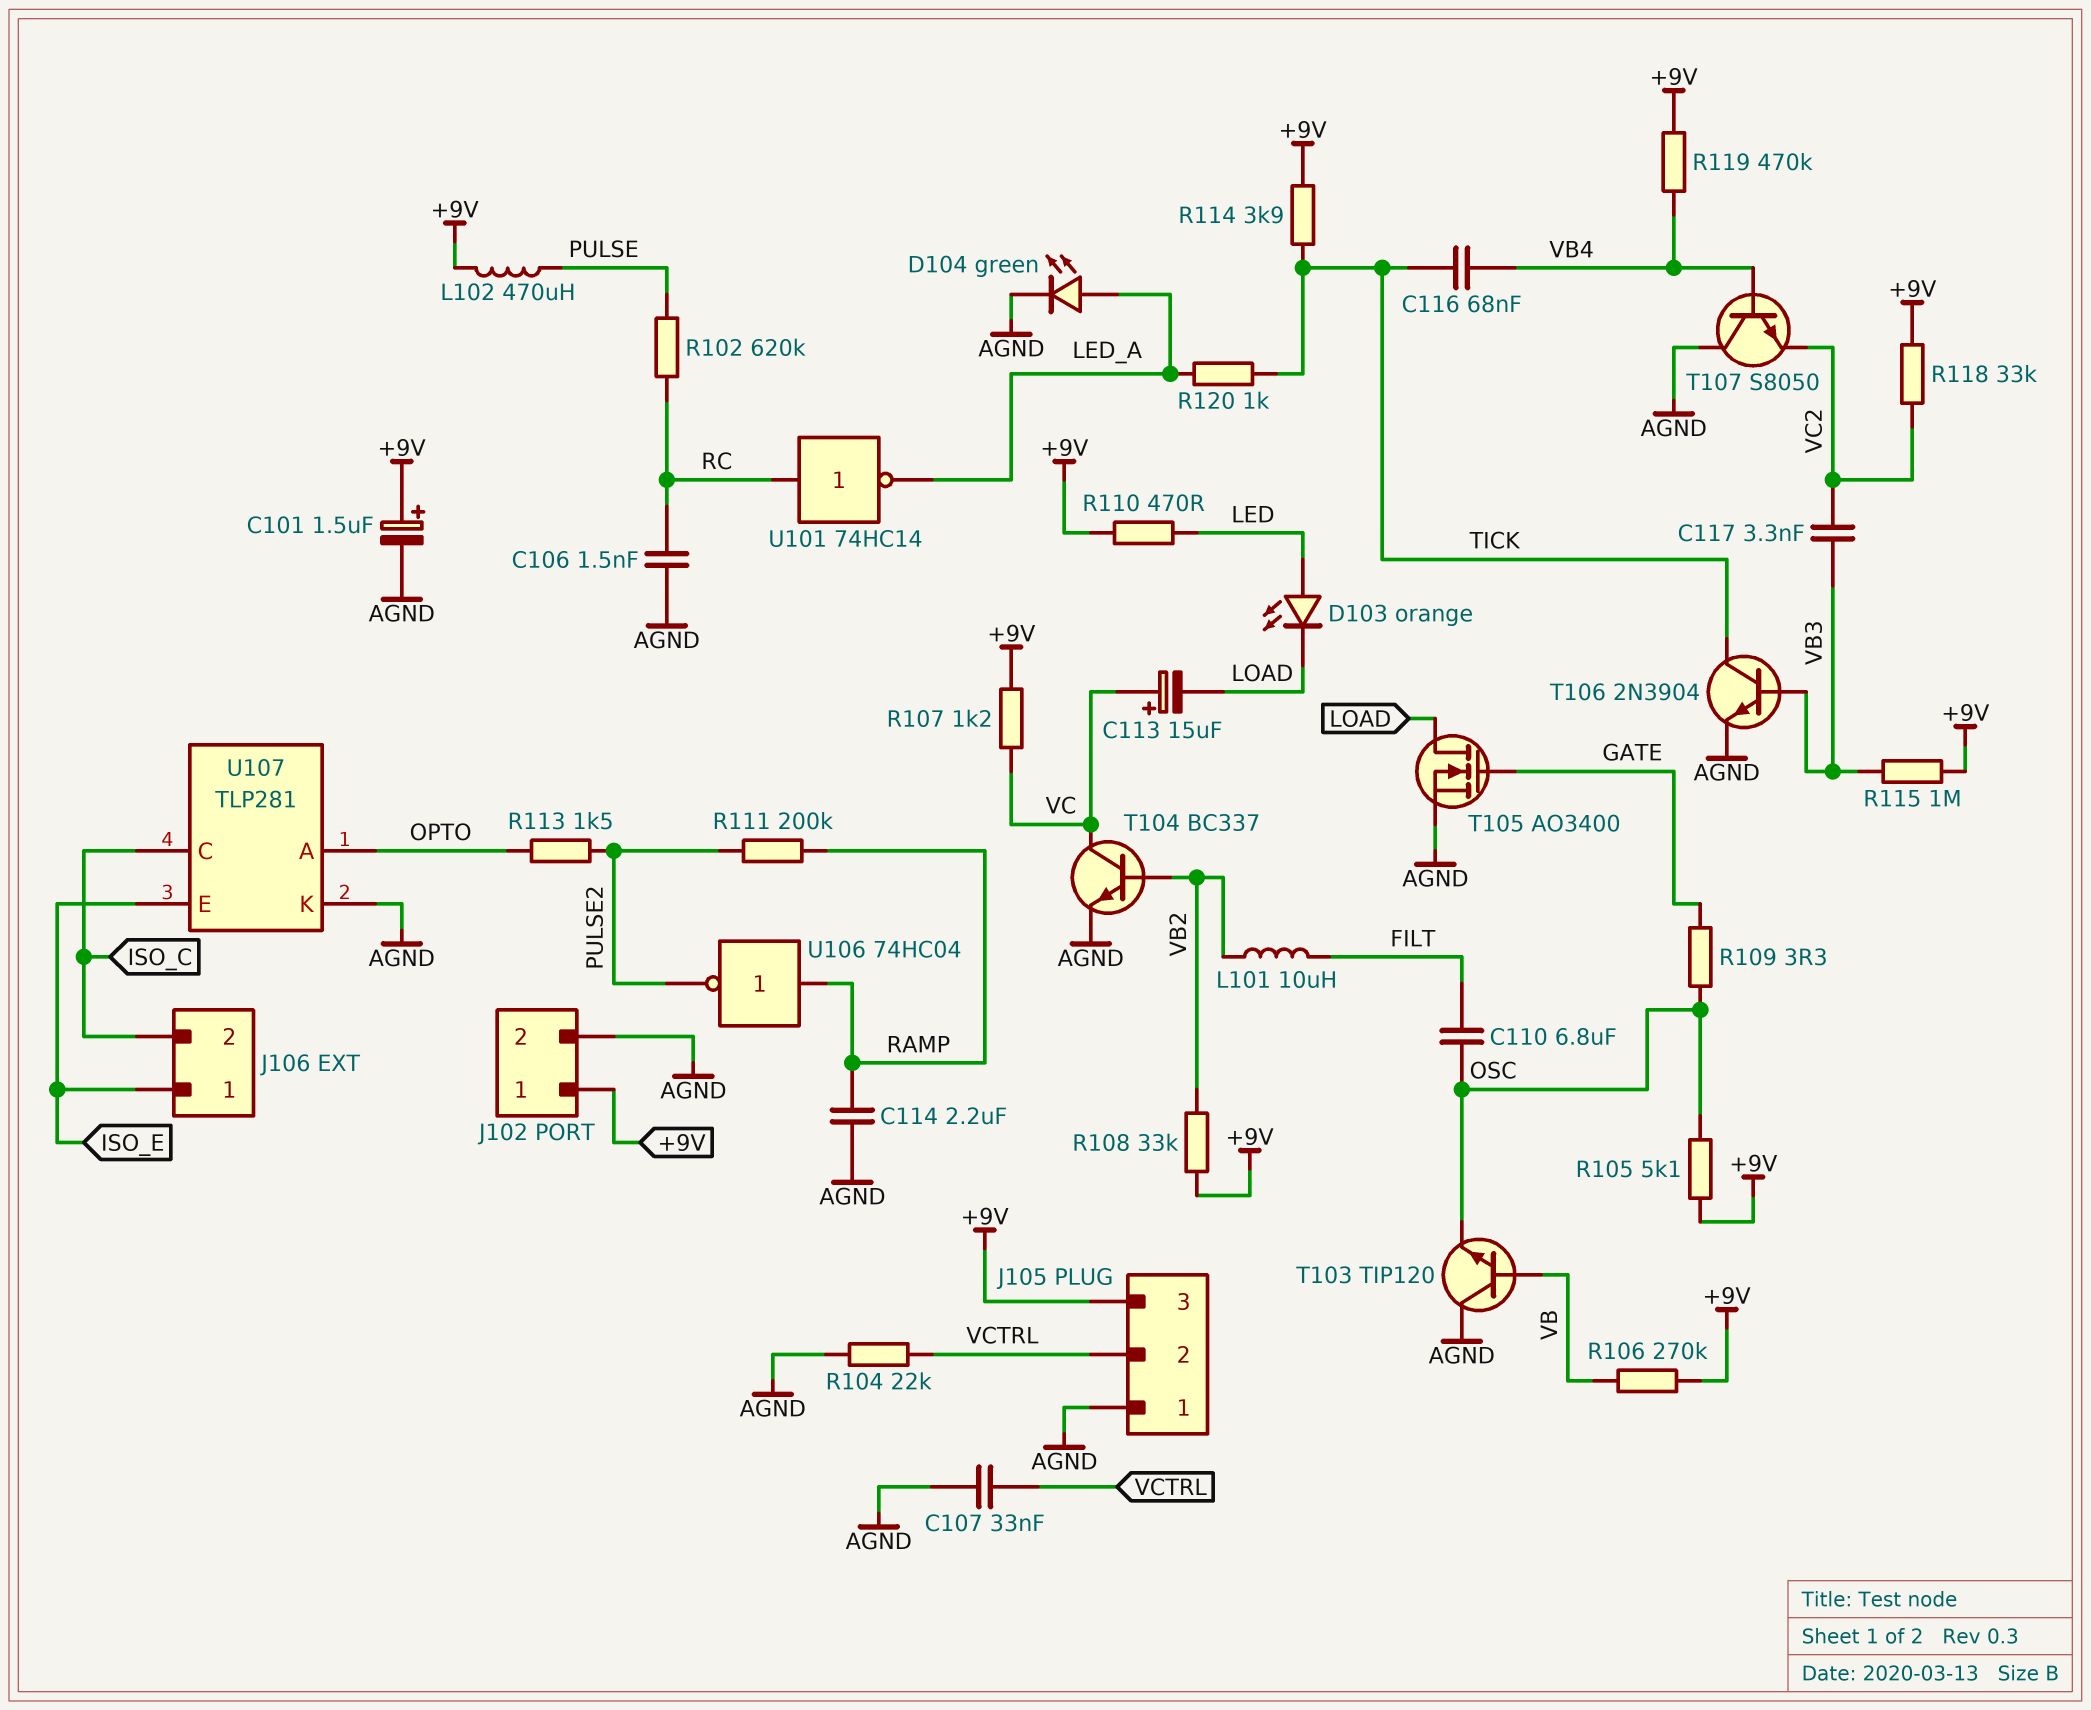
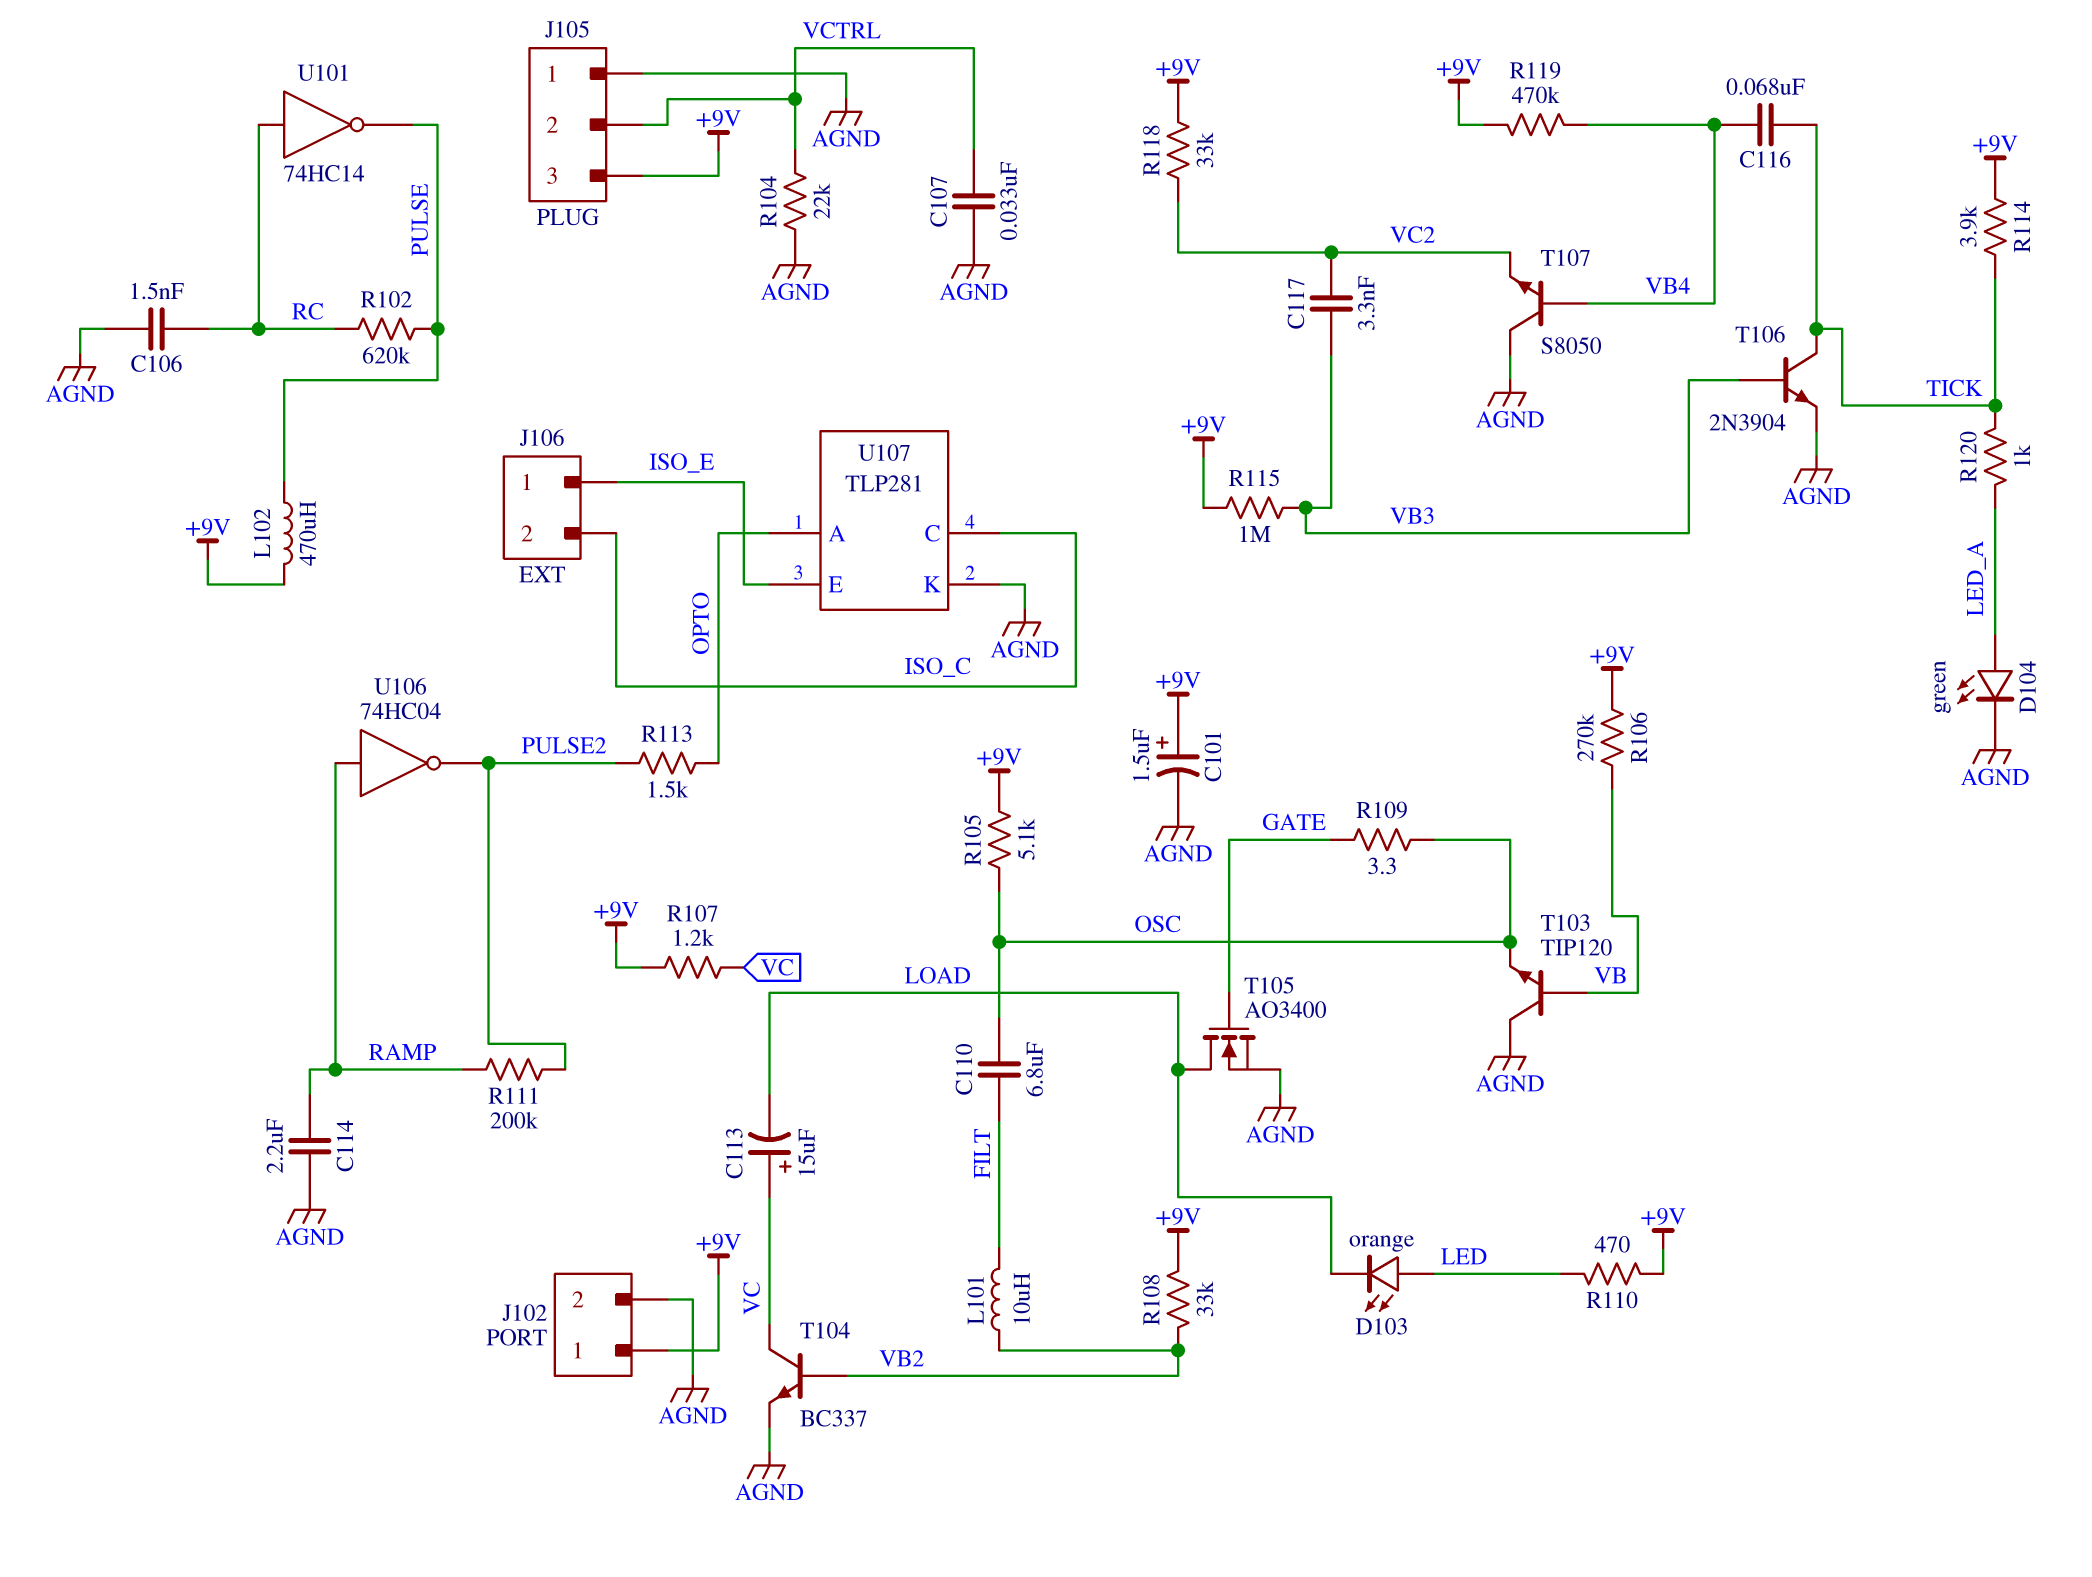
U101: NOT 74HC14 (in RC, out LED_A) -> NOT 74HC14 (in RC, out PULSE)

